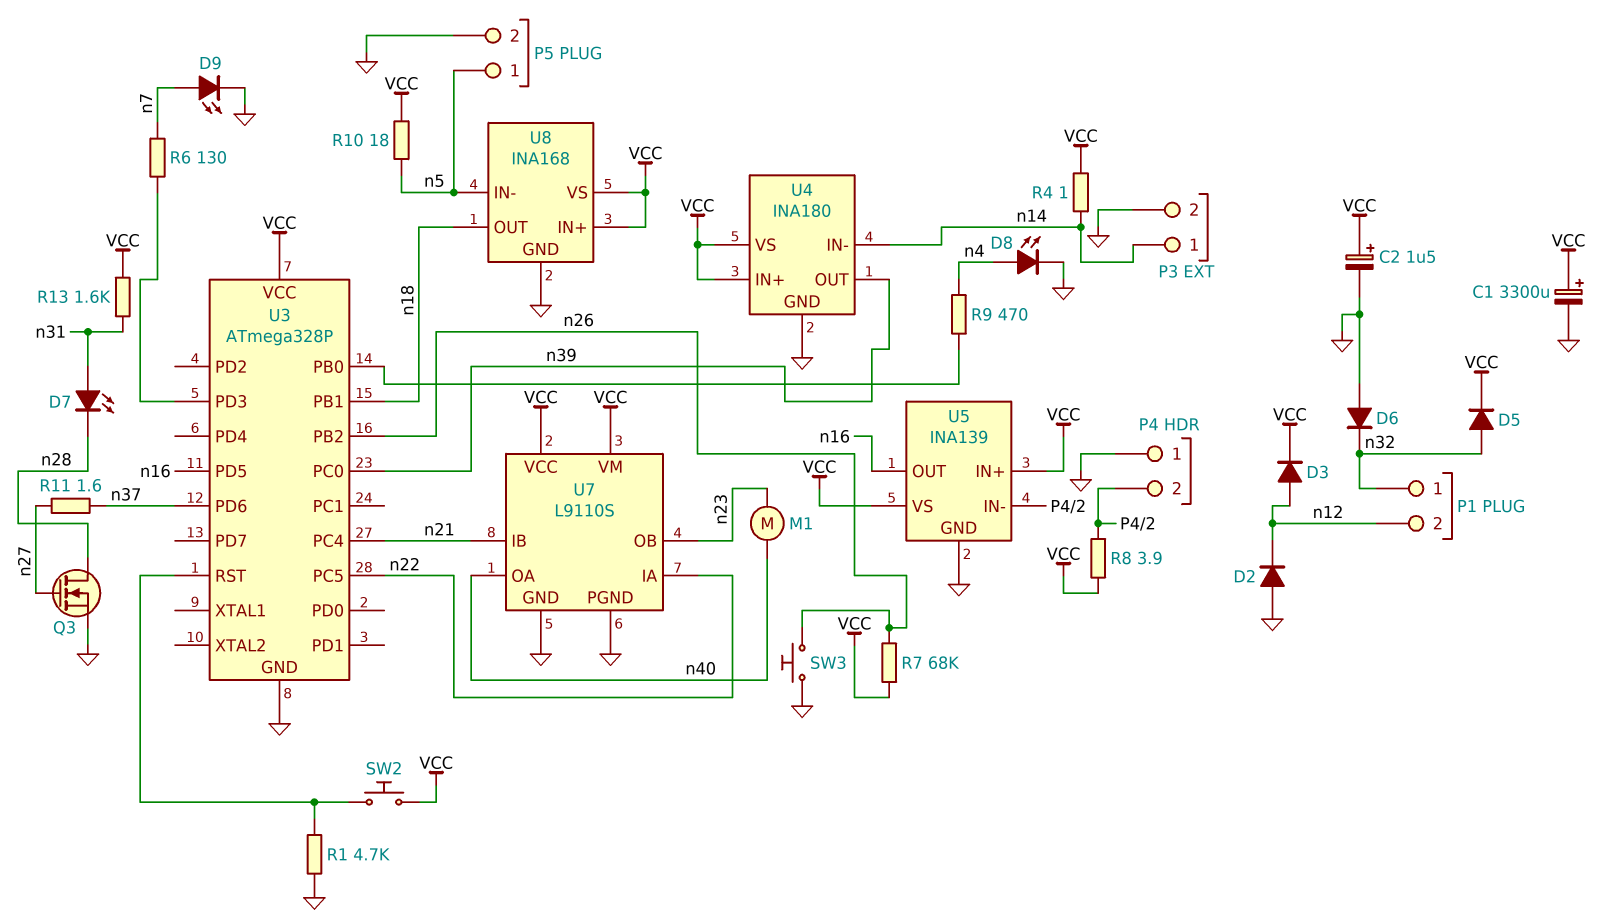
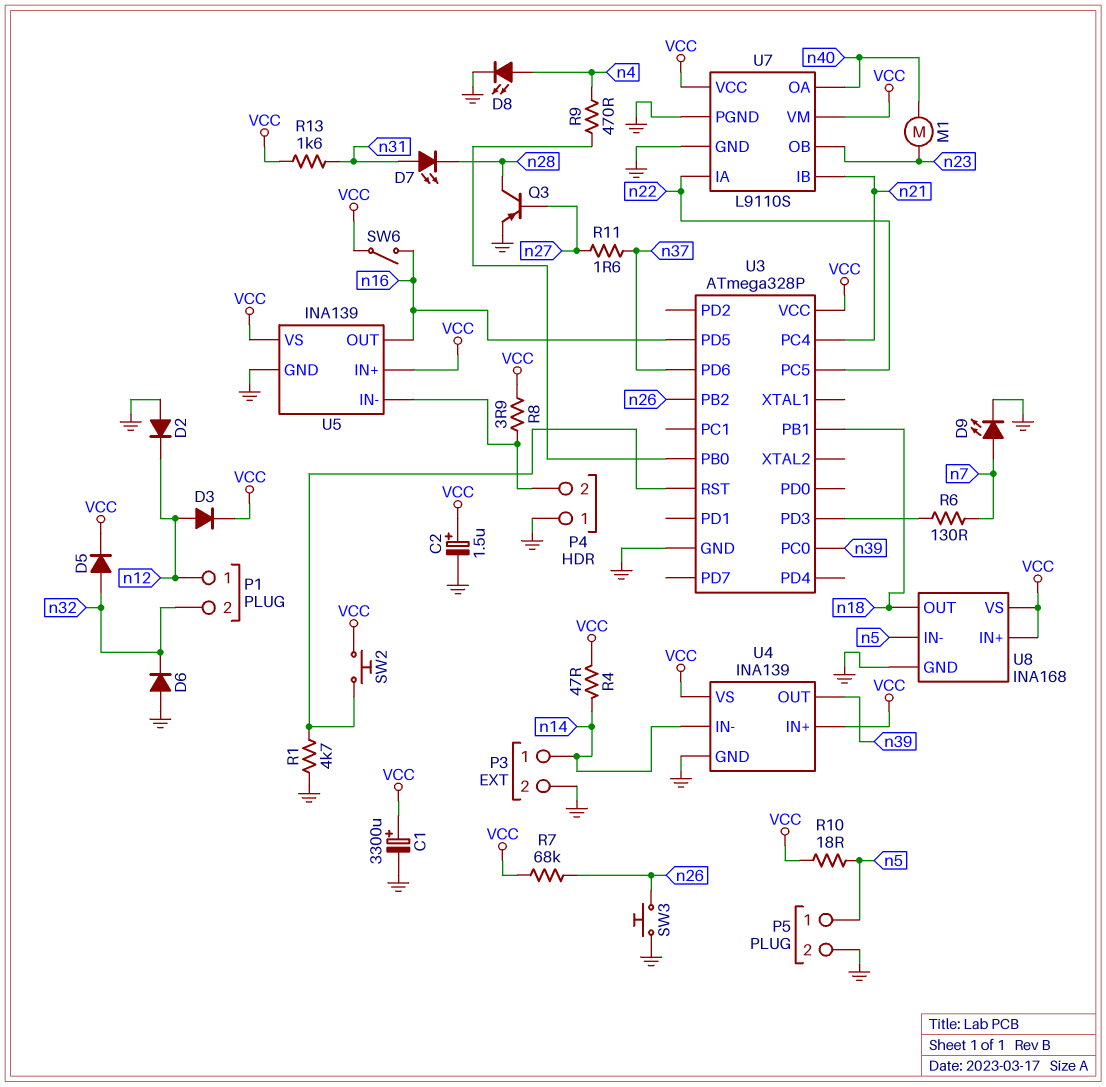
P1 pin 1: n32 -> n12
P1 pin 2: n12 -> n32
Q3: NMOS (G n27, D n28, S GND) -> PNP (B n27, C n28, E GND)
R4: 1 (VCC, n14) -> 47 (VCC, n14)
SW6: none -> switch (VCC, n16)
U4: INA180 -> INA139

